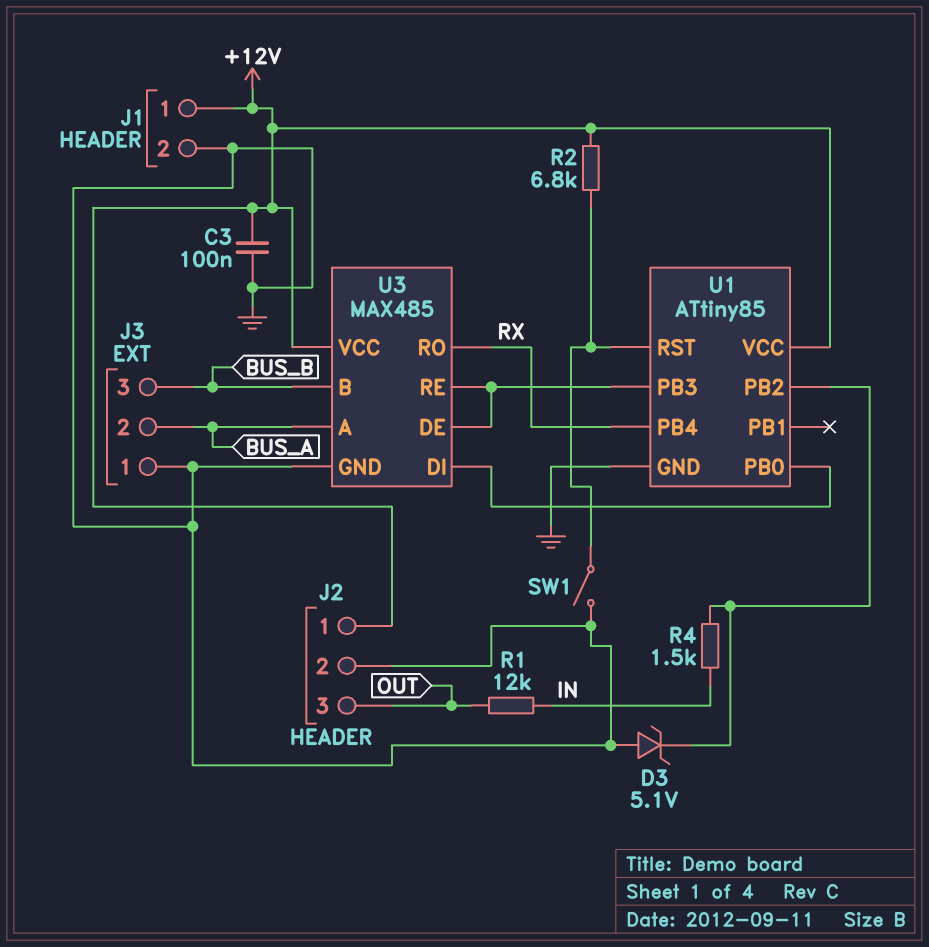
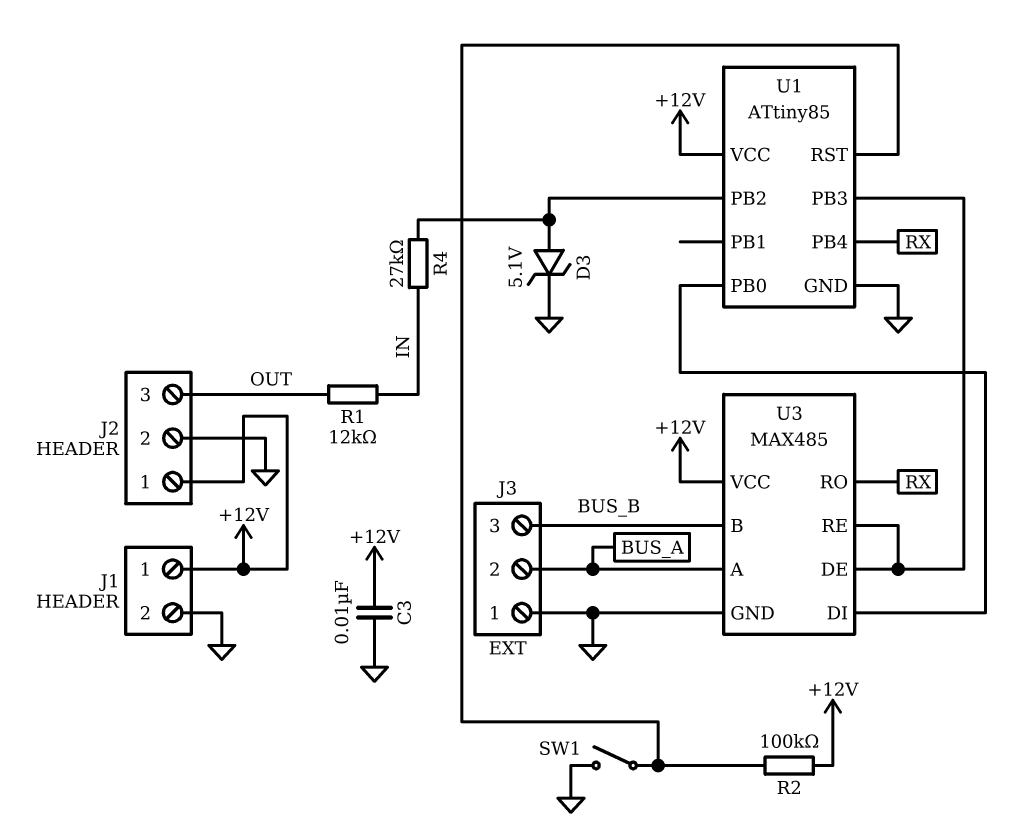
C3: 100nF (+12V, GND) -> 10nF (+12V, GND)
D3: zener 5.1V (A GND, K U1/PB2) -> zener 5.1V (A U1/PB2, K GND)
R2: 6.8k (+12V, U1/RST) -> 100k (+12V, U1/RST)
R4: 1.5k (IN, U1/PB2) -> 27k (IN, U1/PB2)

